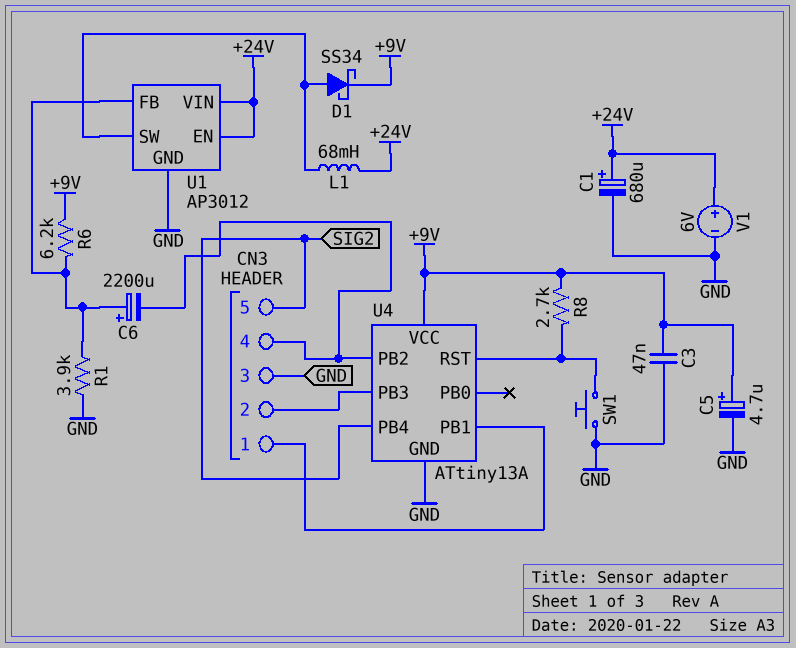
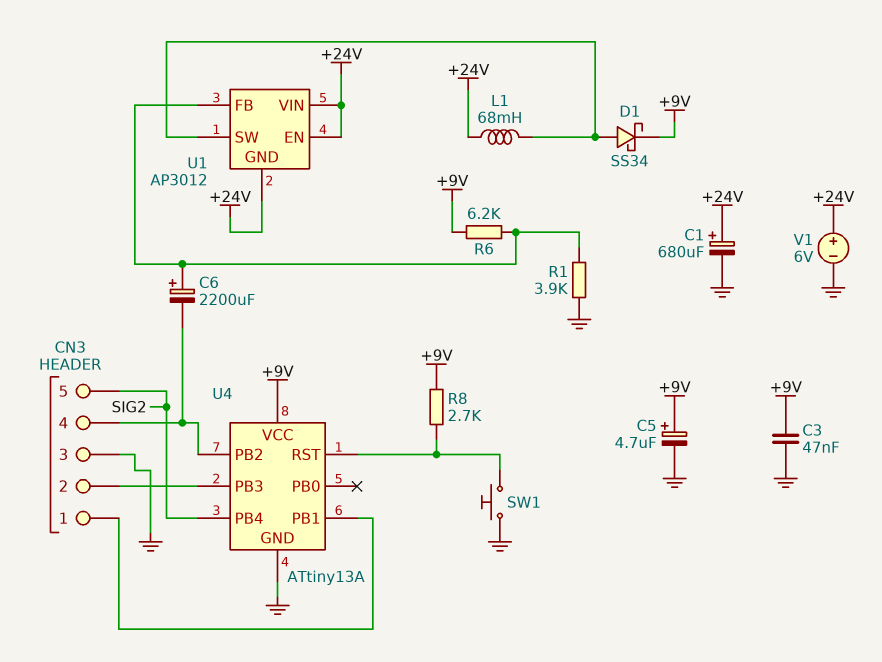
U1 pin GND: GND -> +24V

